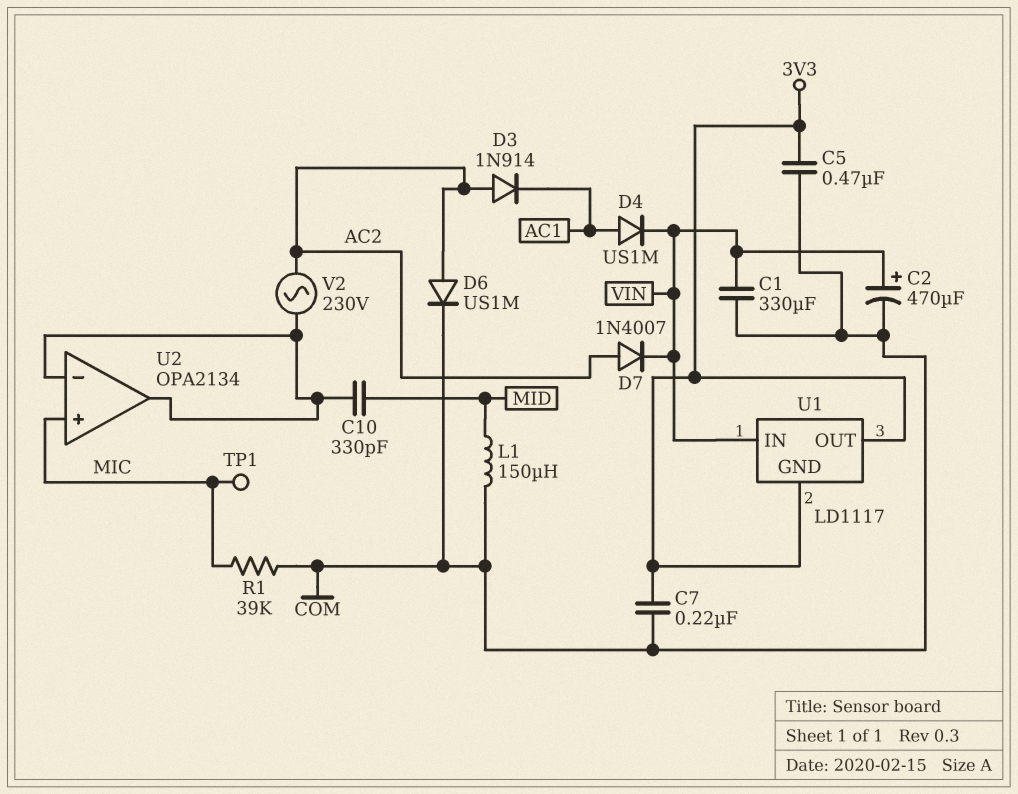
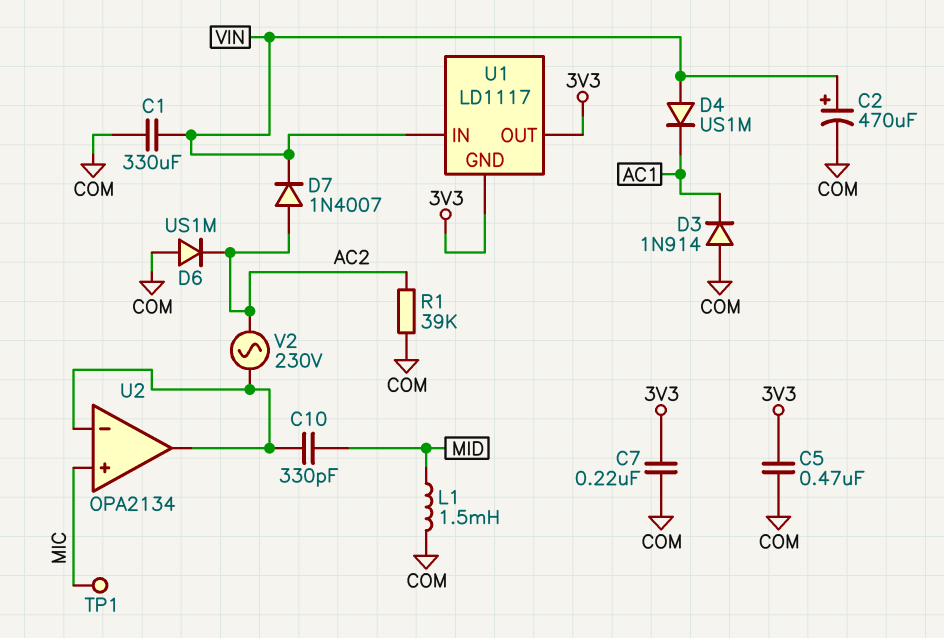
D3: diode 1N914 (A AC2, K AC1) -> diode 1N914 (A COM, K AC1)
D4: diode US1M (A AC1, K VIN) -> diode US1M (A VIN, K AC1)
D6: diode US1M (A AC2, K COM) -> diode US1M (A COM, K AC2)
L1: 150uH (COM, MID) -> 1.5mH (COM, MID)
R1: 39k (COM, MIC) -> 39k (AC2, COM)

